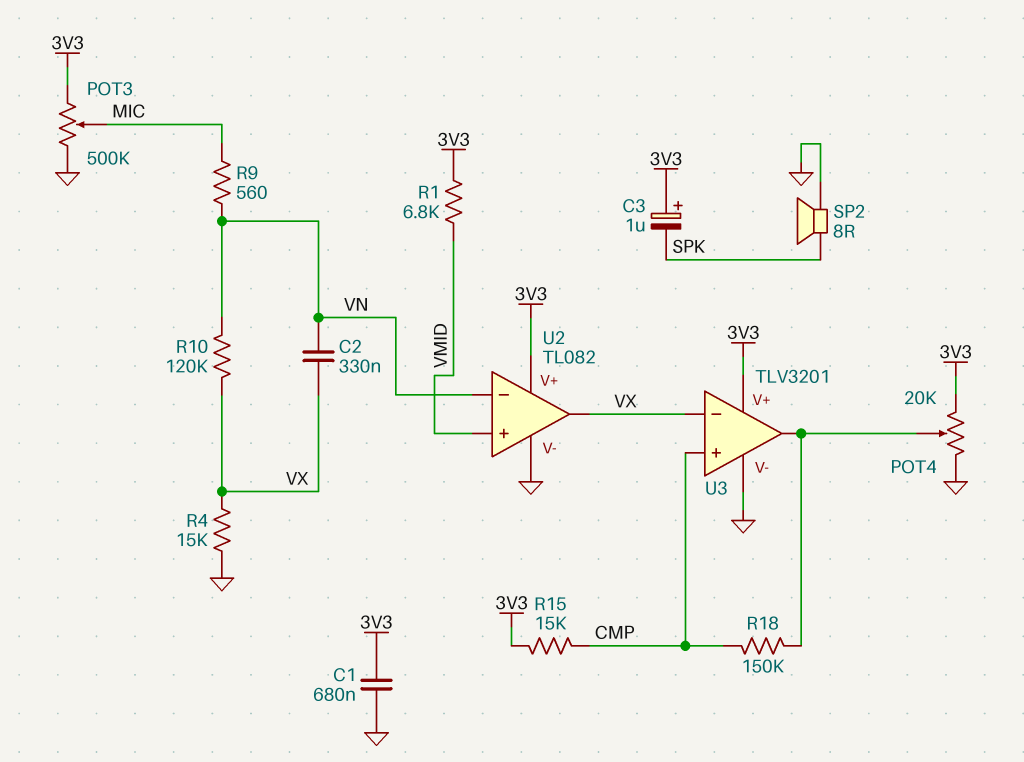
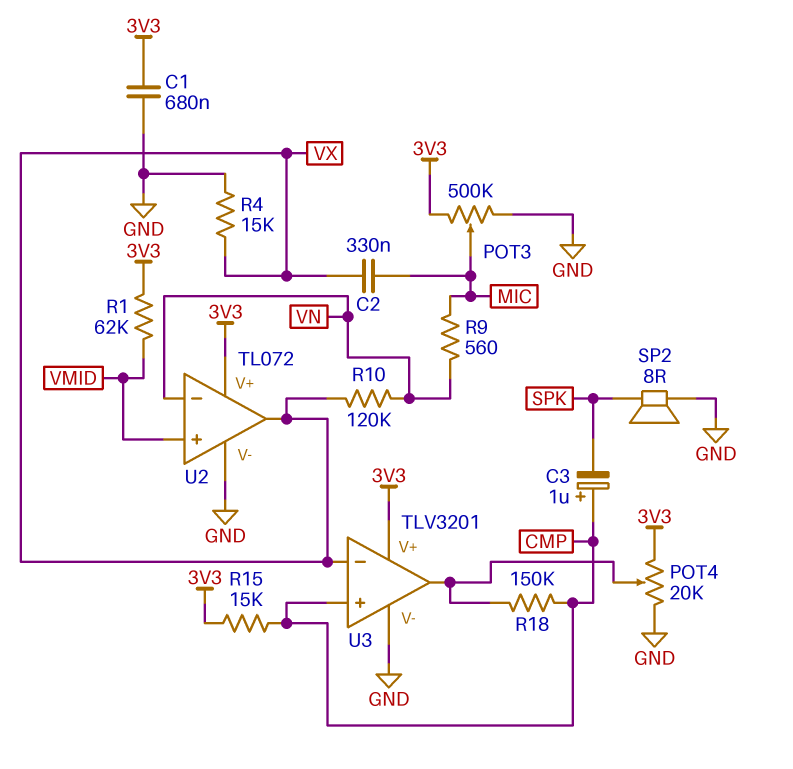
C2: 330nF (VN, VX) -> 330nF (MIC, VX)
C3: 1uF (plus 3V3, minus SPK) -> 1uF (plus CMP, minus SPK)
R1: 6.8k (3V3, VMID) -> 62k (3V3, VMID)
U2: TL082 -> TL072

